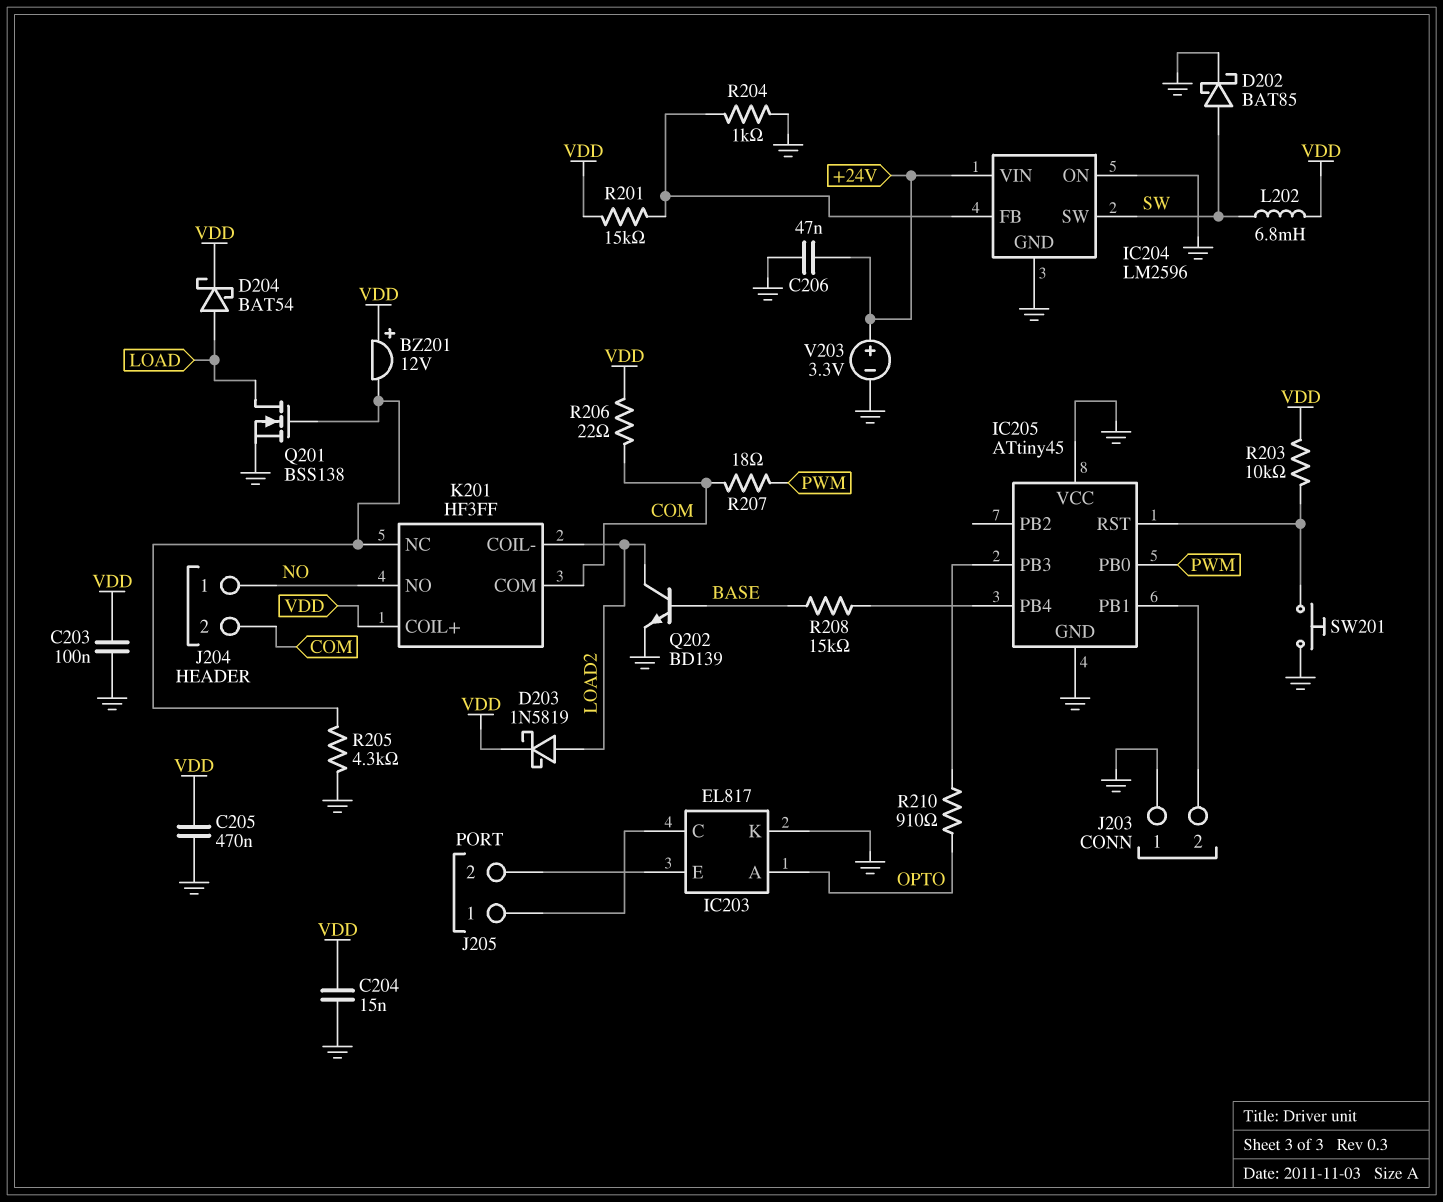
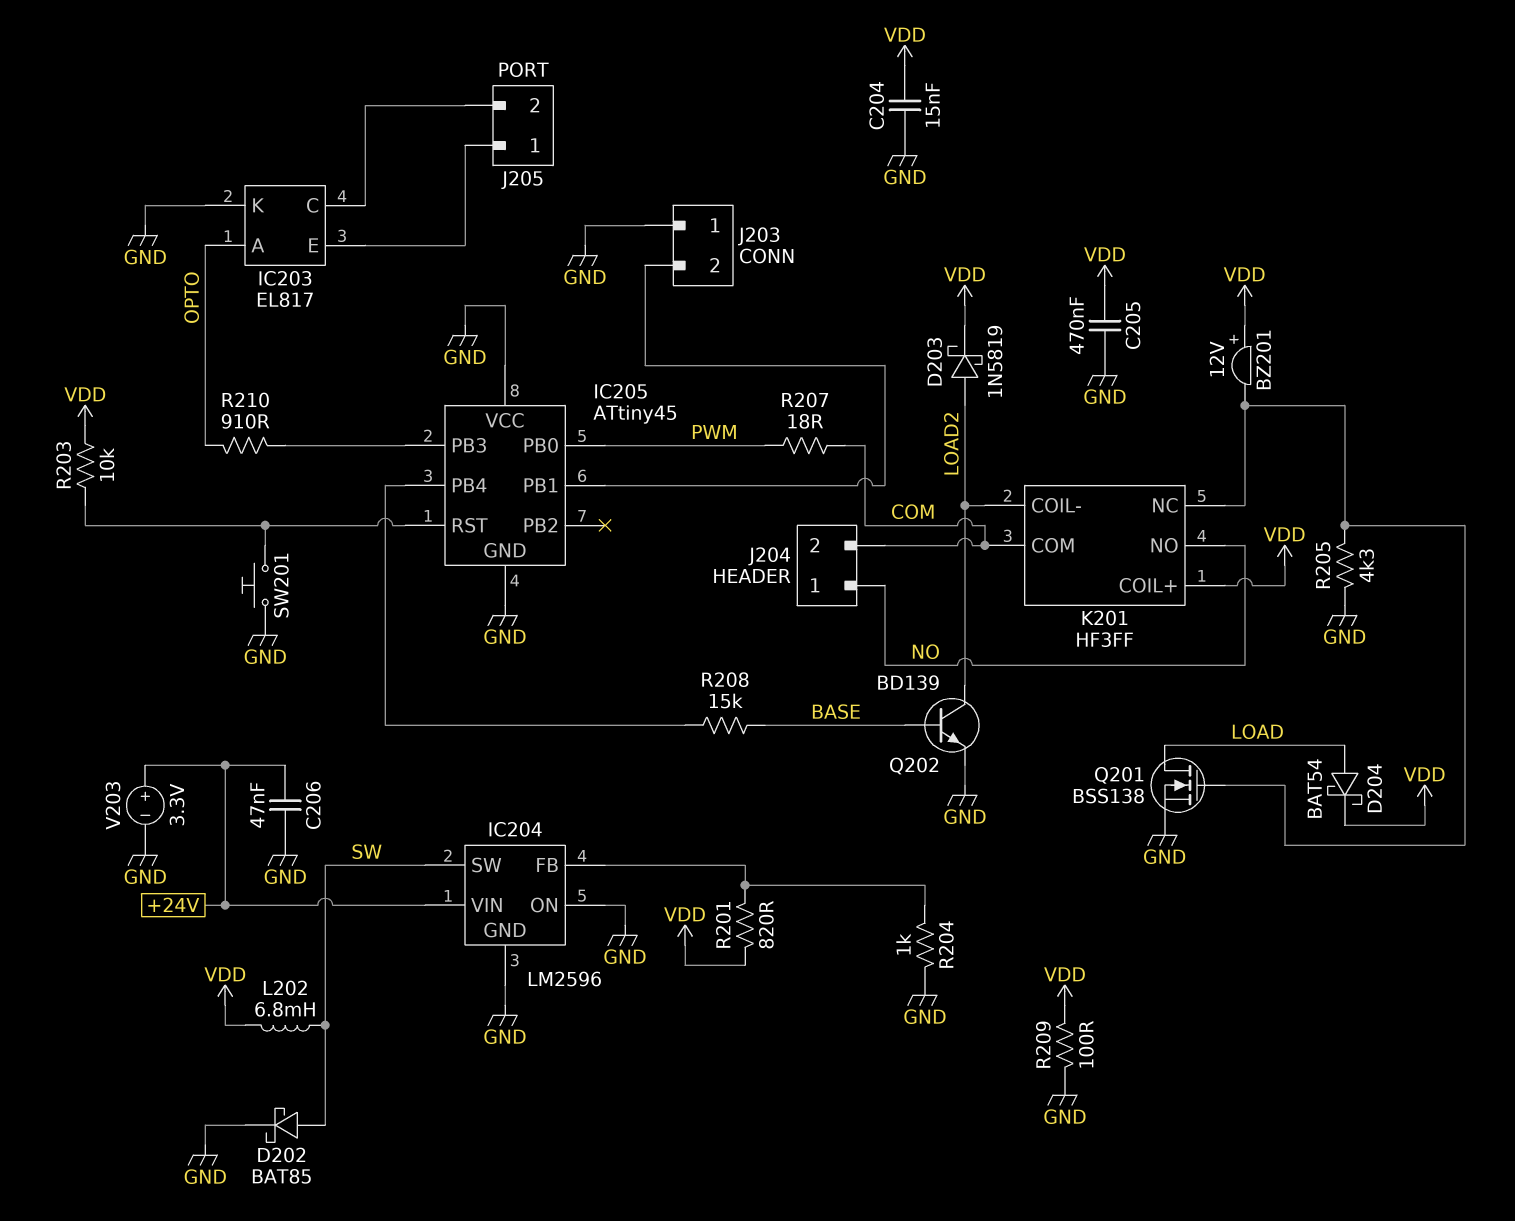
C203: 100nF (GND, VDD) -> none
J205 pin 1: IC203/C -> IC203/E
J205 pin 2: IC203/E -> IC203/C
R201: 15k (IC204/FB, VDD) -> 820 (IC204/FB, VDD)
R206: 22 (COM, VDD) -> none
R209: none -> 100 (GND, VDD)

